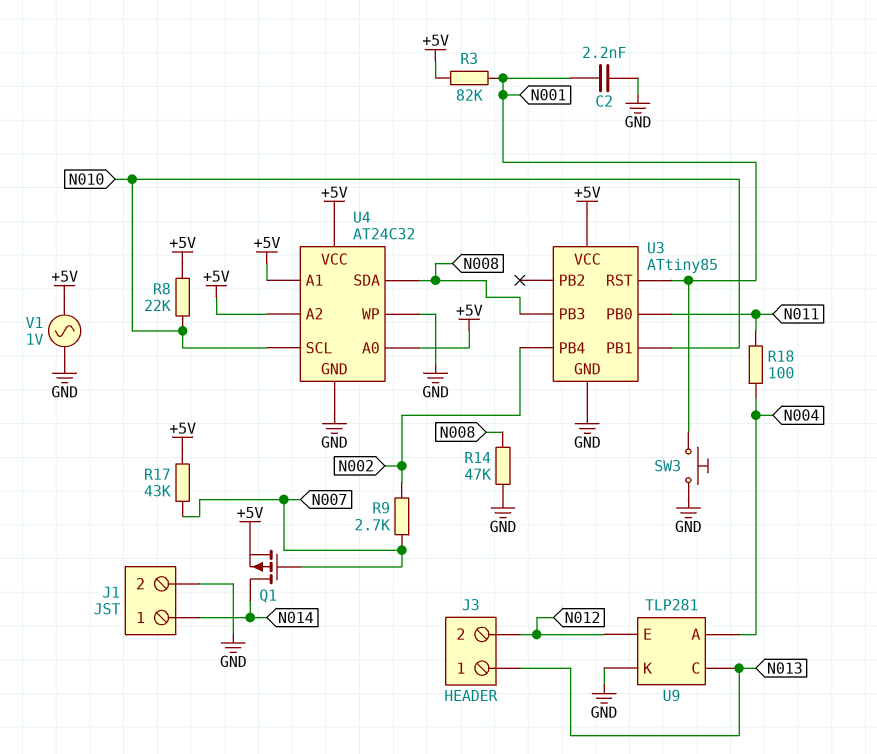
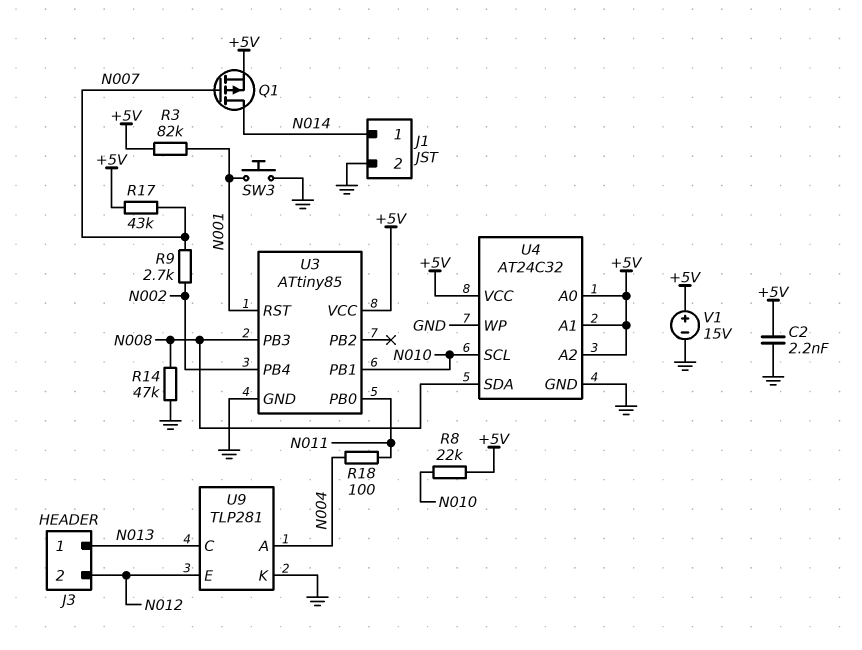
C2: 2.2nF (GND, N001) -> 2.2nF (+5V, GND)
V1: AC 1V (+5V, GND) -> 15V (plus +5V, minus GND)

